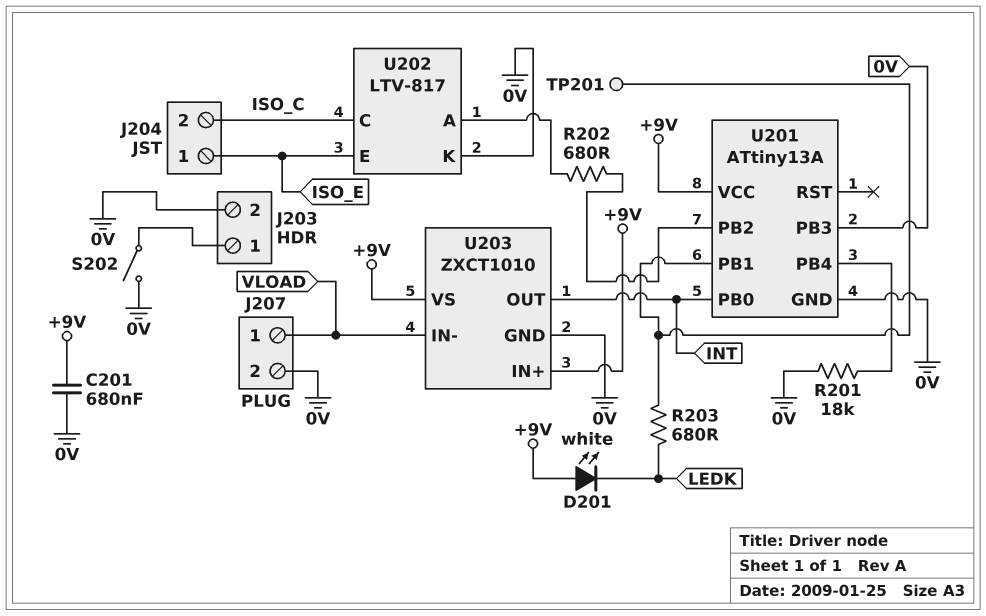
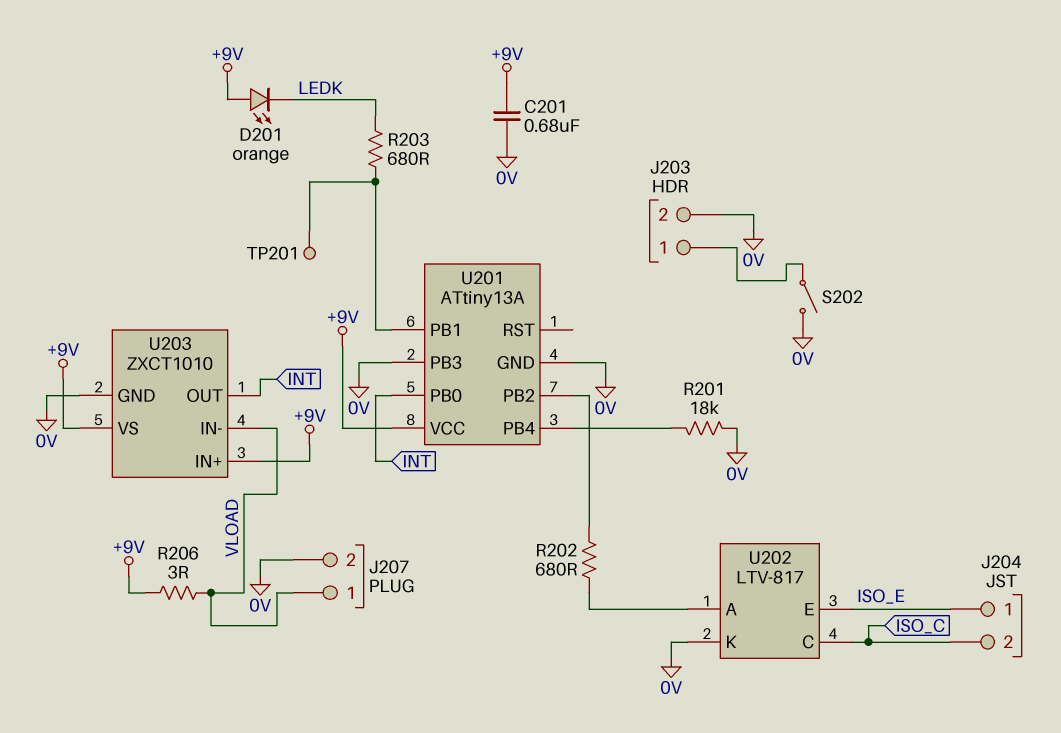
D201: LED white (A +9V, K LEDK) -> LED orange (A +9V, K LEDK)
R206: none -> 3 (+9V, VLOAD)

